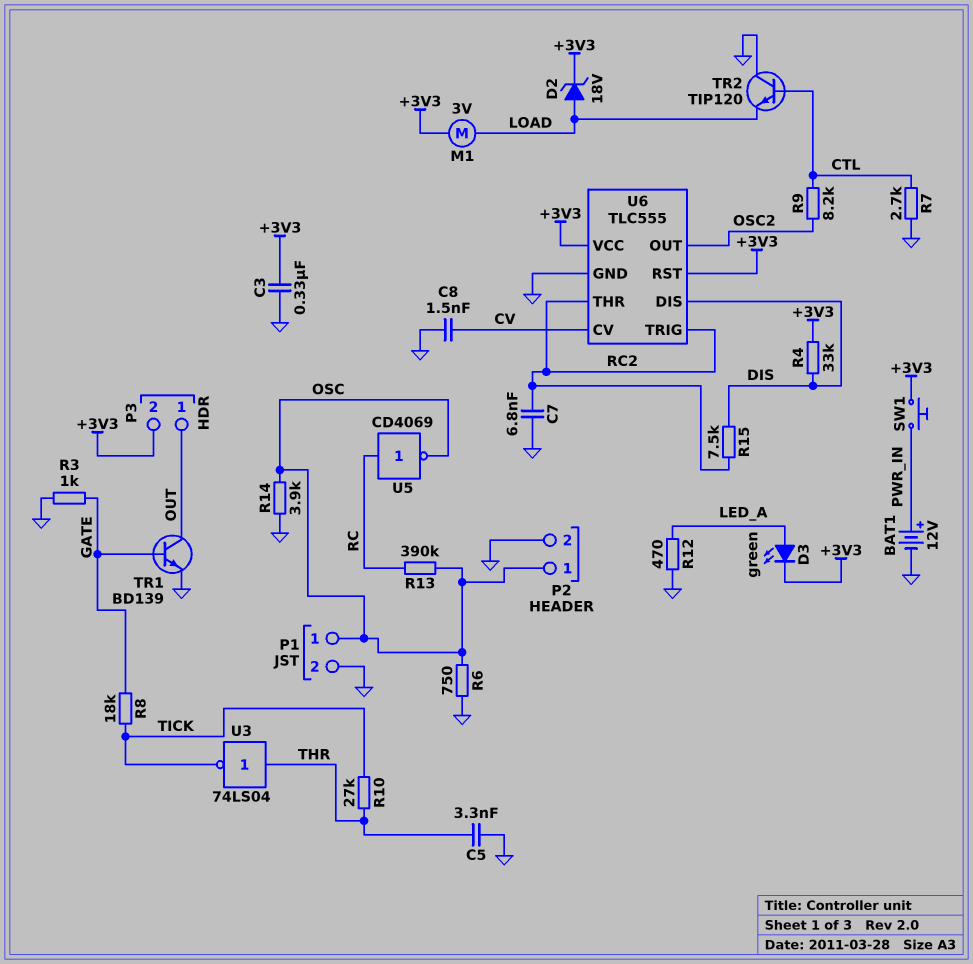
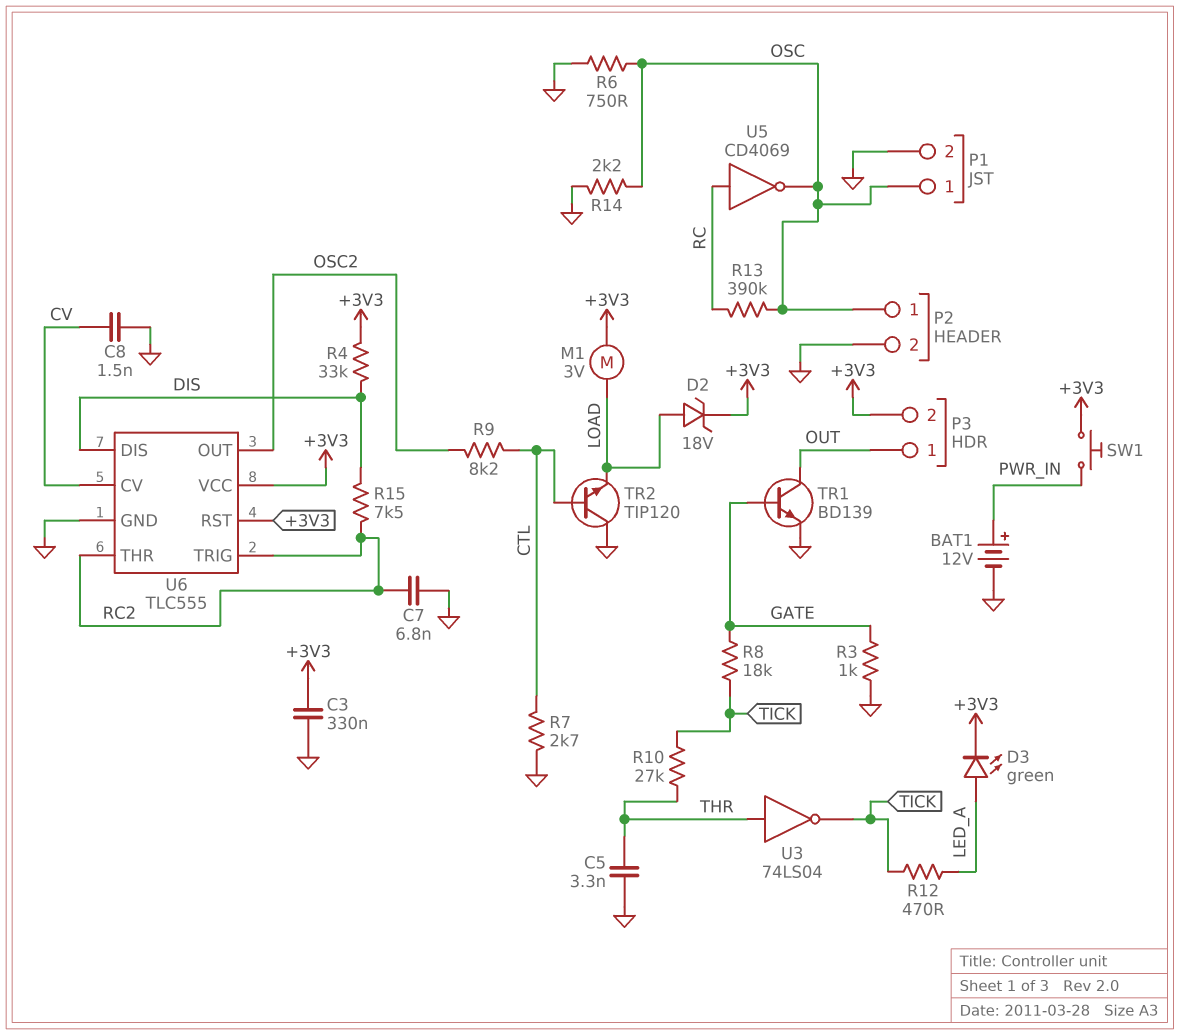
R12: 470 (GND, LED_A) -> 470 (LED_A, TICK)
R14: 3.9k (GND, OSC) -> 2.2k (GND, OSC)

